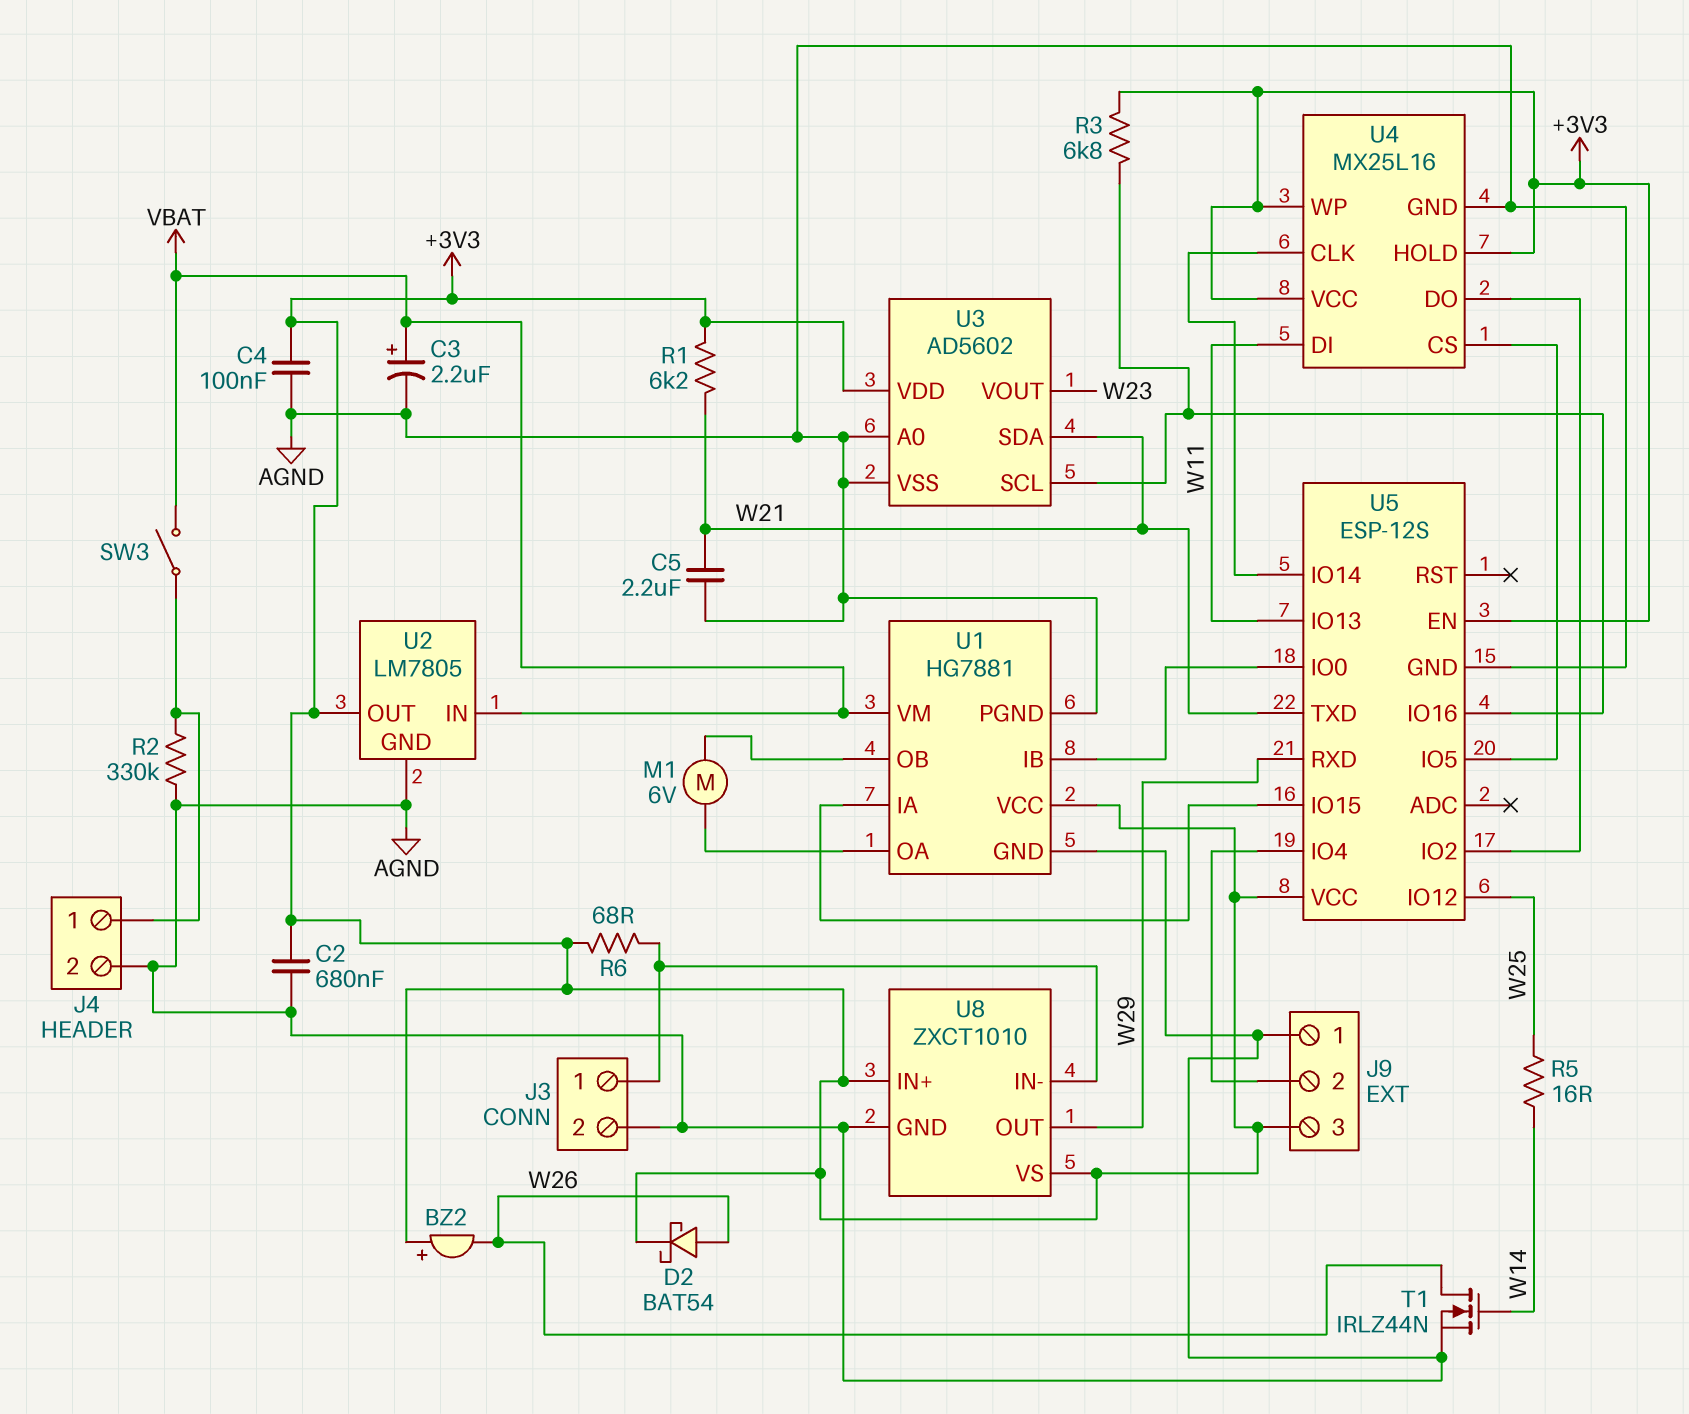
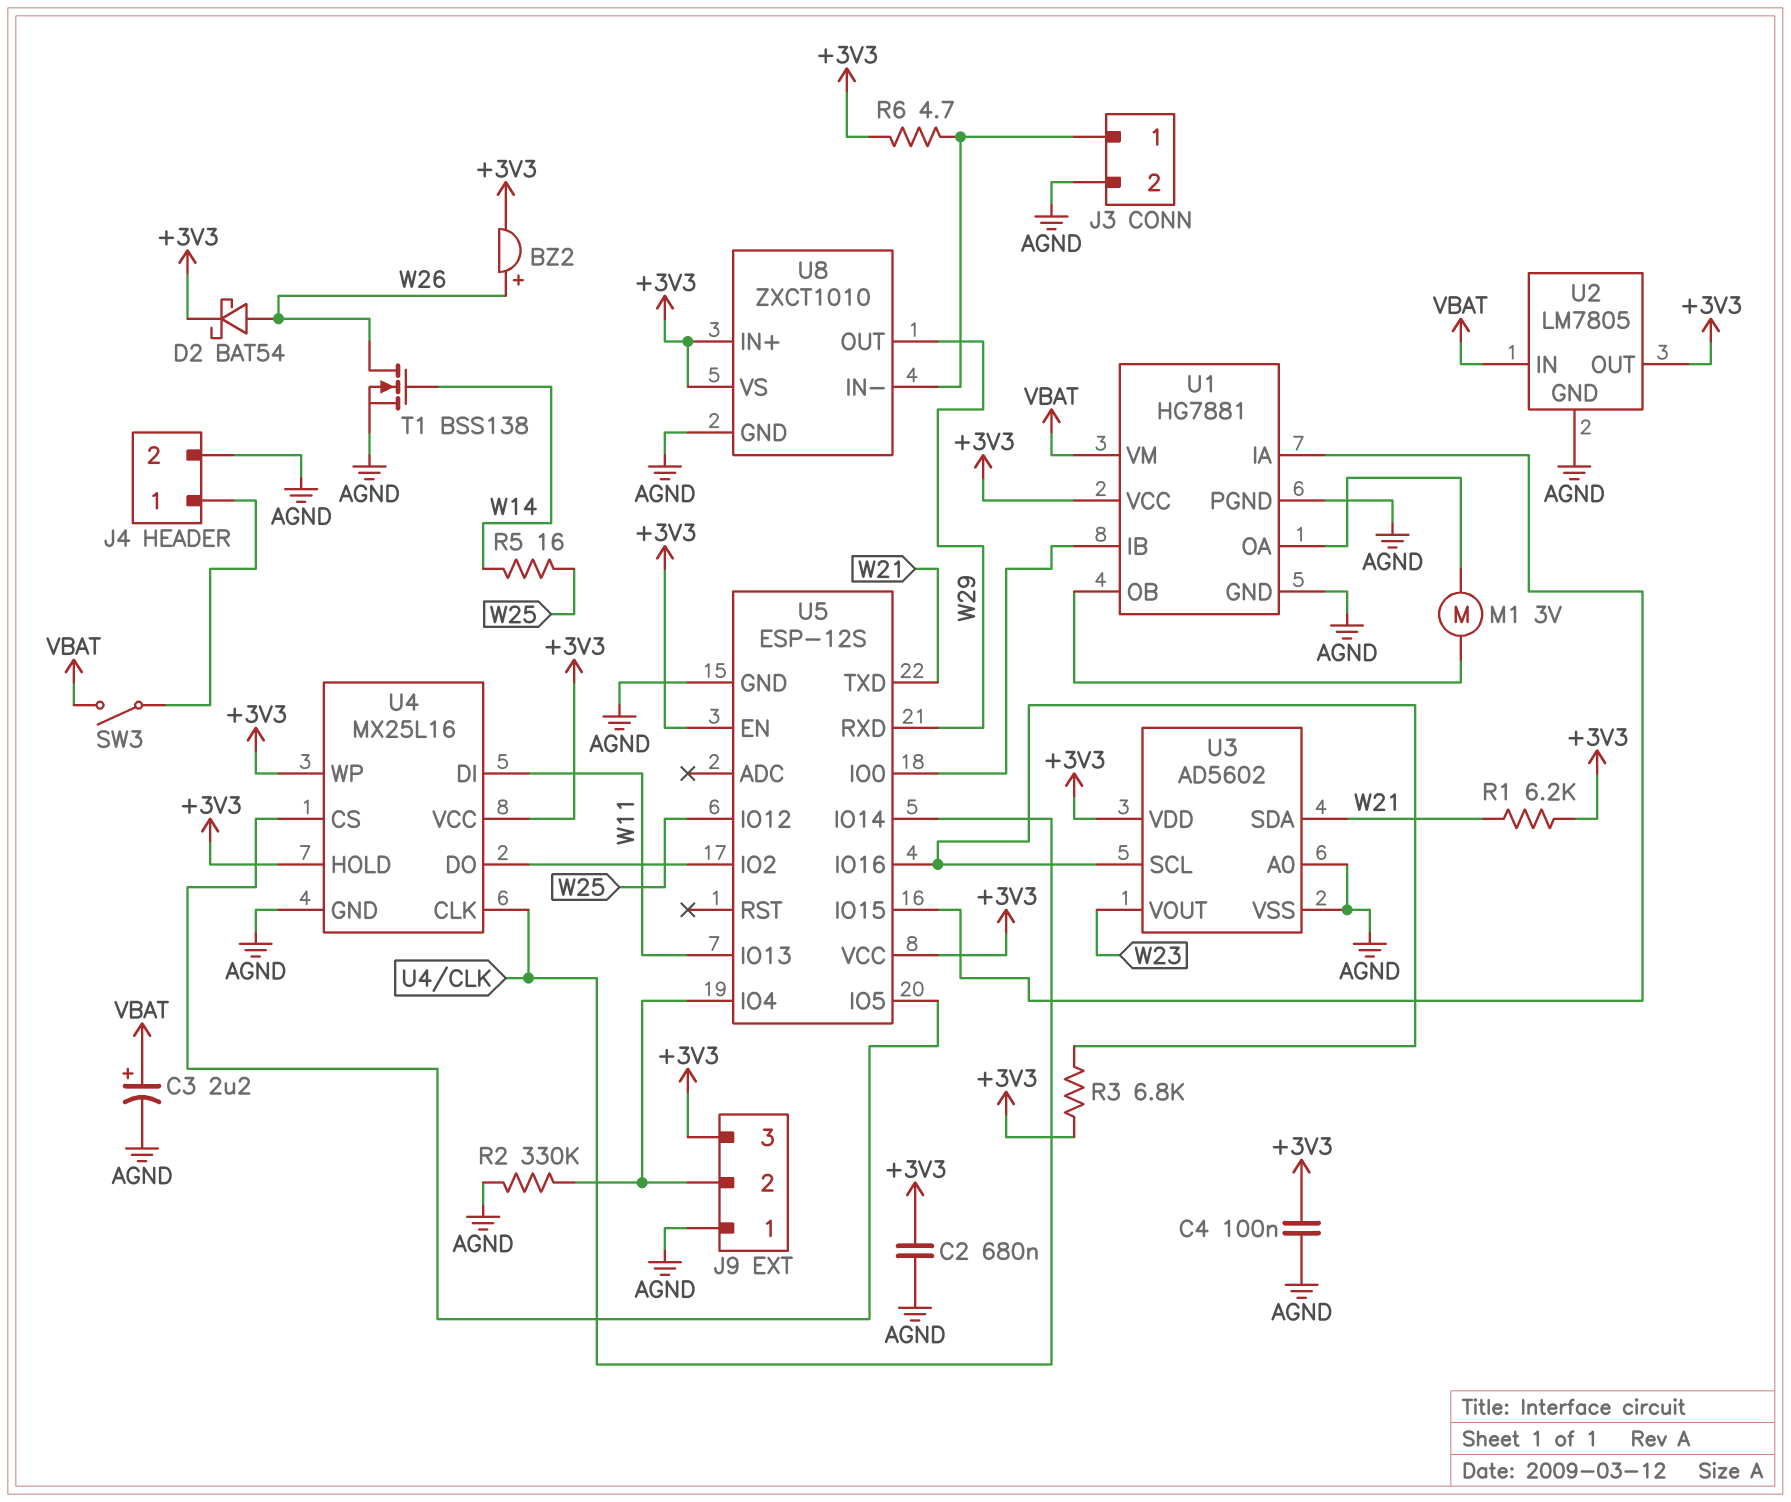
BZ2: buzzer (plus +3V3, minus W26) -> buzzer (plus W26, minus +3V3)
C5: 2.2uF (AGND, W21) -> none
M1: motor 6V (U1/OA, U1/OB) -> motor 3V (U1/OA, U1/OB)
R2: 330k (AGND, J4/1) -> 330k (AGND, J9/2)
R6: 68 (+3V3, J3/1) -> 4.7 (+3V3, J3/1)
T1: NMOS IRLZ44N (G W14, D W26, S AGND) -> NMOS BSS138 (G W14, D W26, S AGND)

